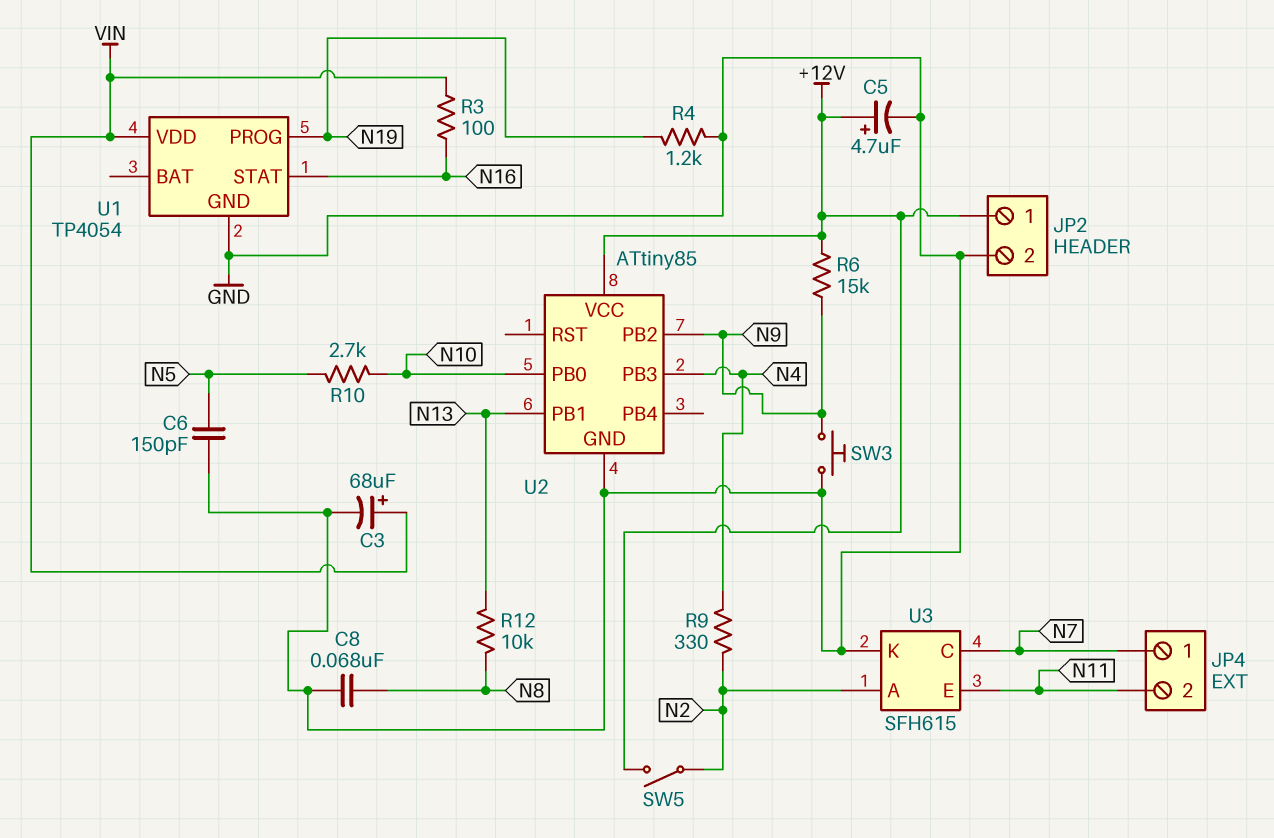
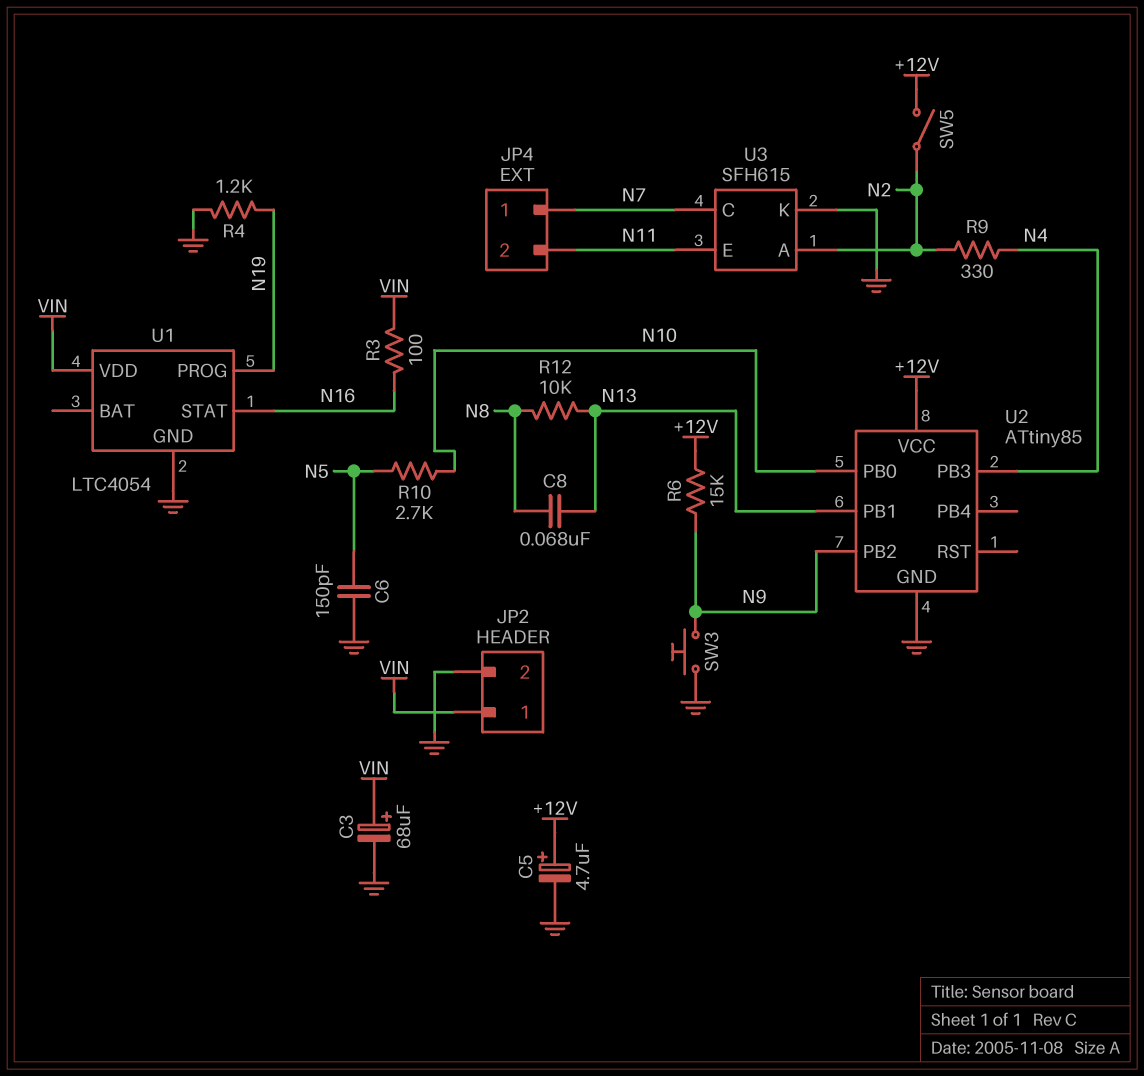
C8: 68nF (GND, N8) -> 68nF (N8, N13)
JP2 pin 1: +12V -> VIN
U1: TP4054 -> LTC4054

